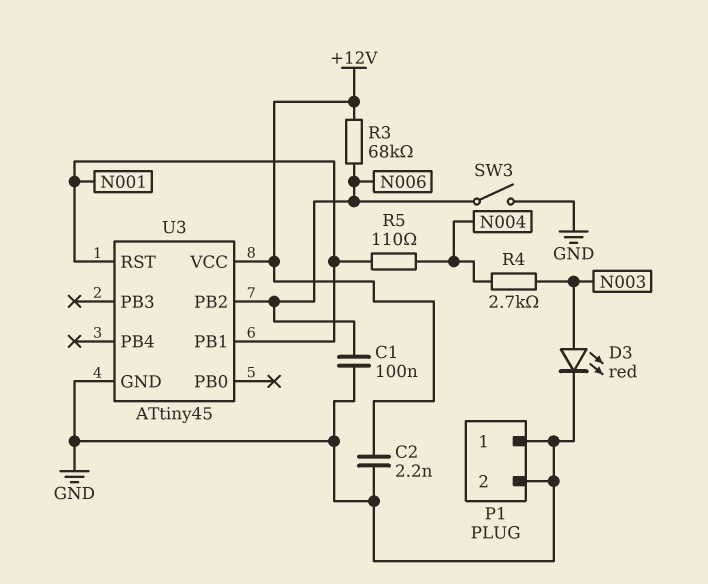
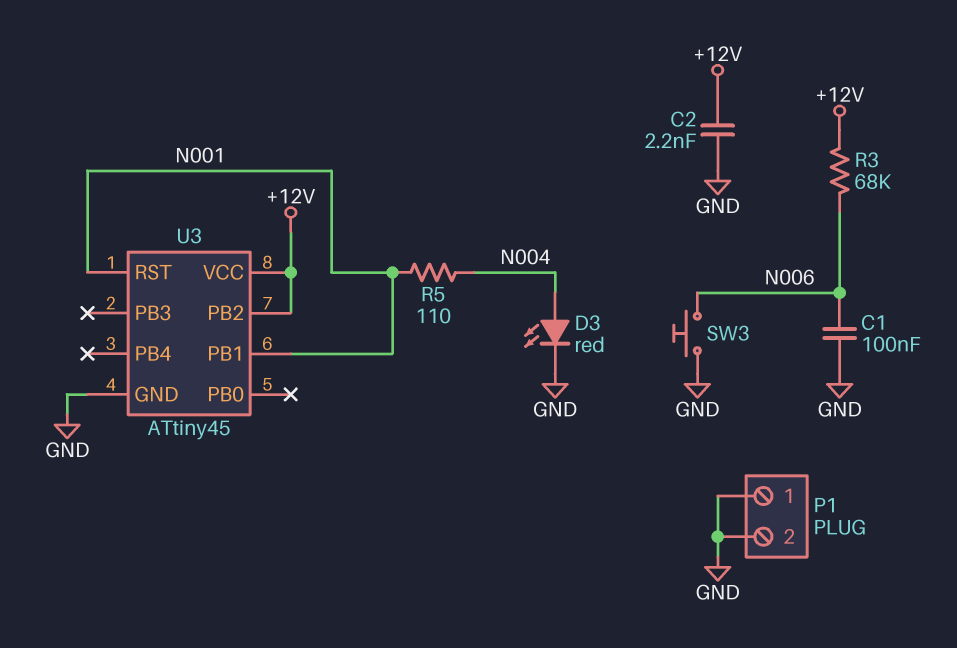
D3: LED red (A N003, K GND) -> LED red (A N004, K GND)
R4: 2.7k (N003, N004) -> none
SW3: switch (GND, N006) -> button (GND, N006)
U3 pin PB2: N006 -> +12V

